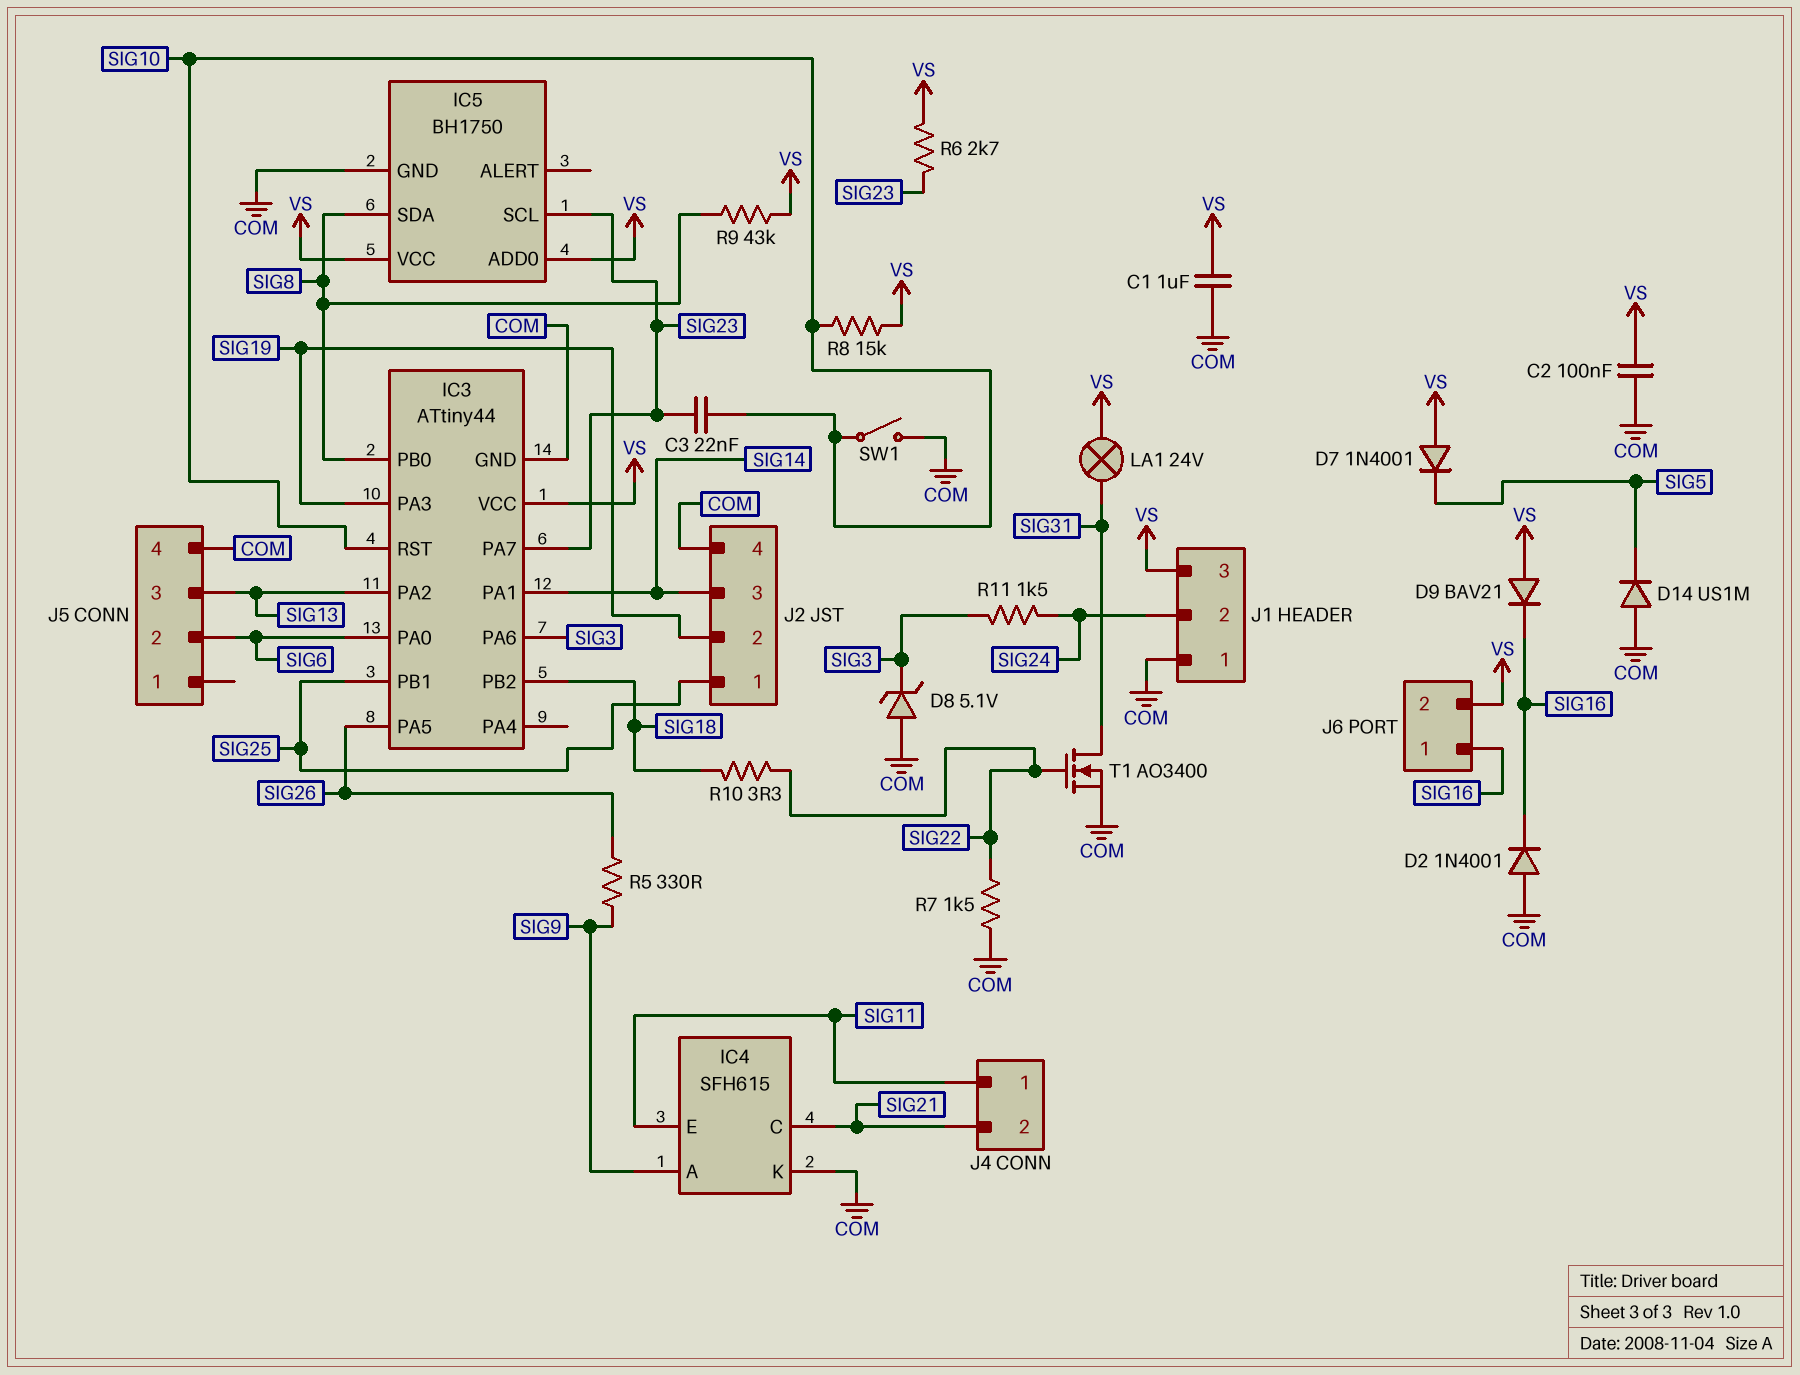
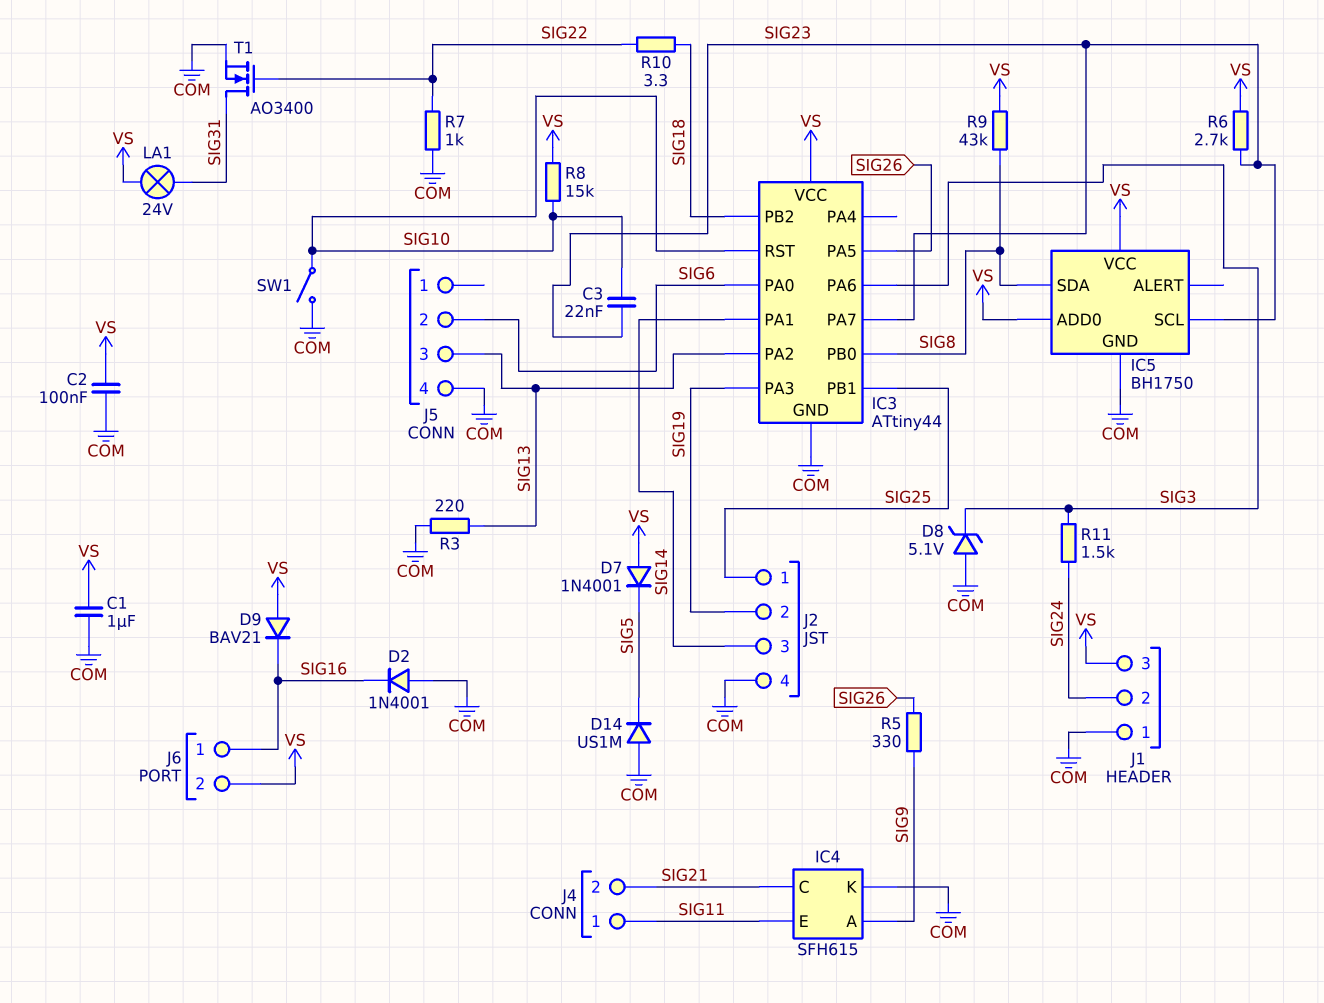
R3: none -> 220 (COM, SIG13)
R7: 1.5k (COM, SIG22) -> 1k (COM, SIG22)

